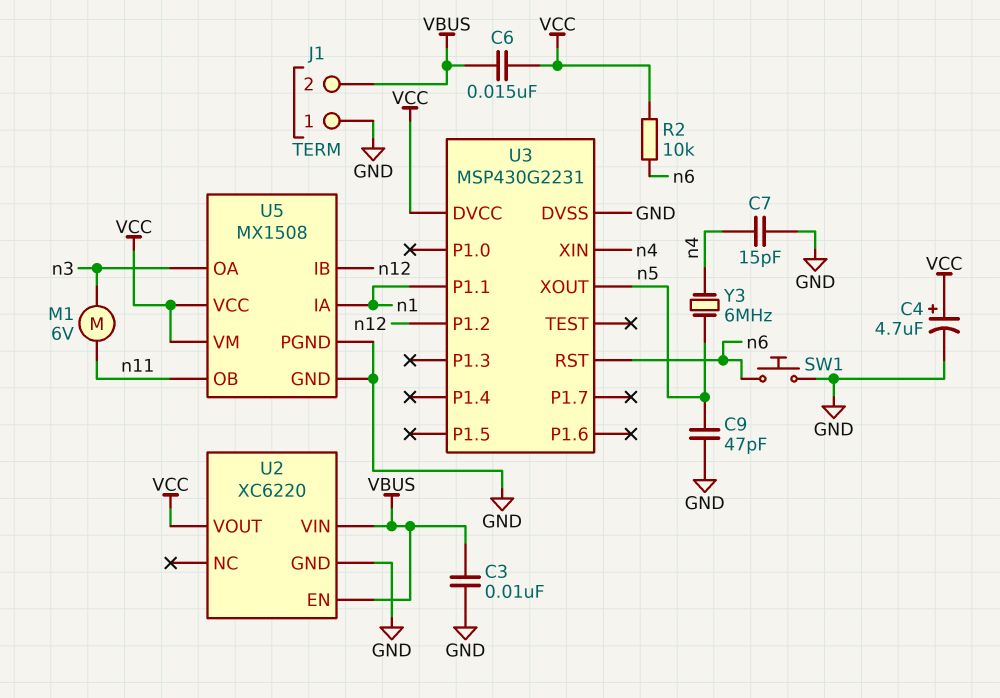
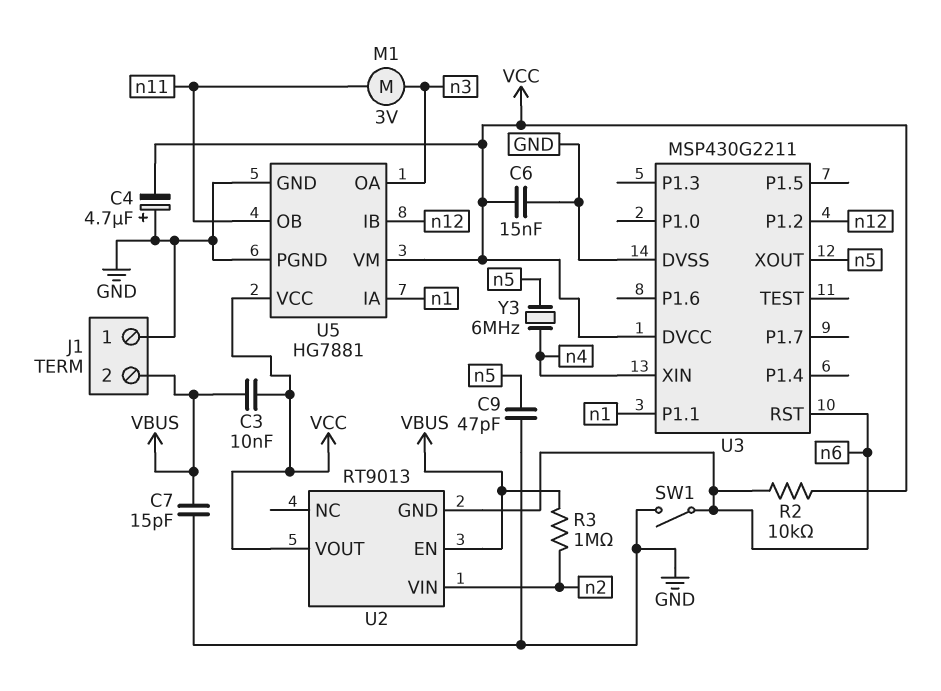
C3: 10nF (GND, VBUS) -> 10nF (VBUS, VCC)
C4: 4.7uF (plus VCC, minus GND) -> 4.7uF (plus GND, minus VCC)
C6: 15nF (VBUS, VCC) -> 15nF (GND, VCC)
C7: 15pF (GND, n4) -> 15pF (GND, VBUS)
M1: motor 6V (n3, n11) -> motor 3V (n3, n11)
R3: none -> 1M (VBUS, n2)
SW1: button (GND, n6) -> switch (GND, n6)
U2: XC6220 -> RT9013
U2 pin GND: GND -> n6
U2 pin VIN: VBUS -> n2
U3: MSP430G2231 -> MSP430G2211
U5: MX1508 -> HG7881

